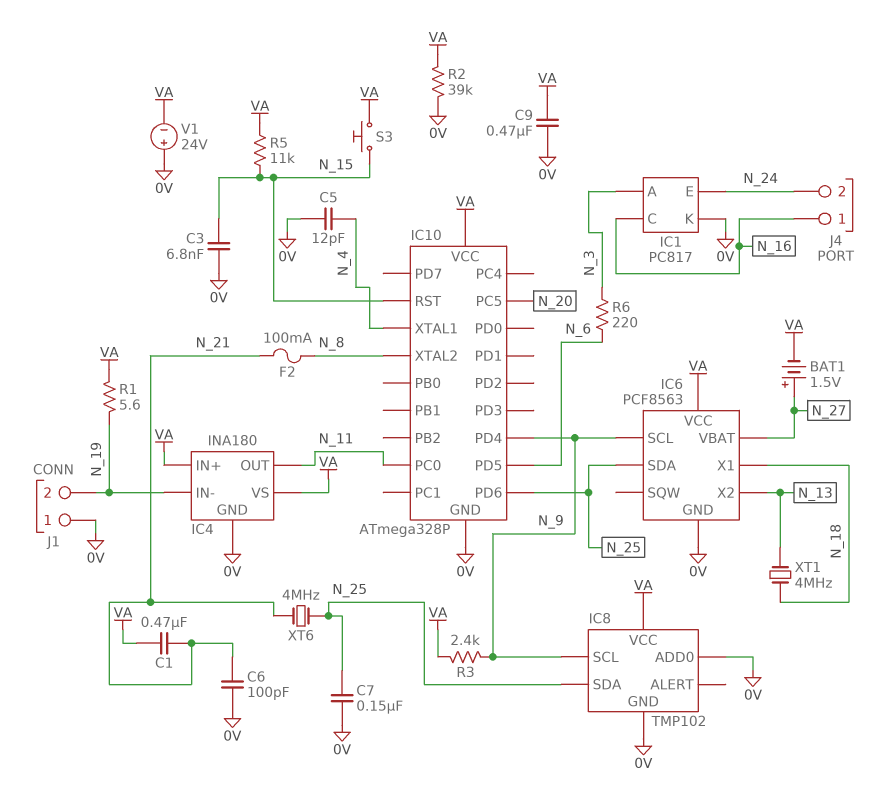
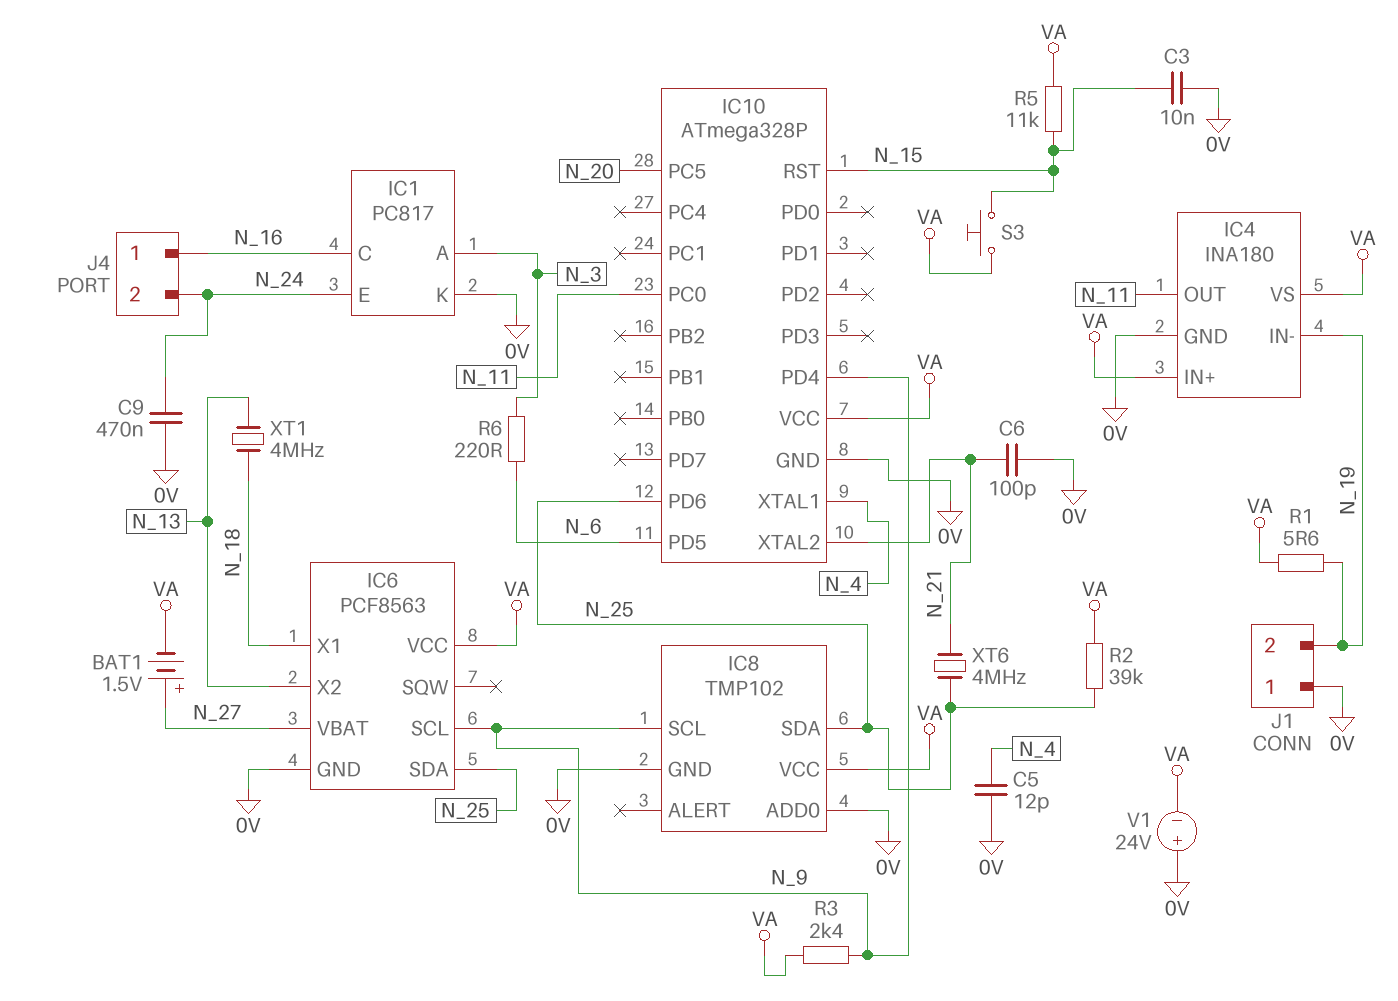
C1: 470nF (N_21, VA) -> none
C3: 6.8nF (0V, N_15) -> 10nF (0V, N_15)
C7: 150nF (0V, N_25) -> none
C9: 470nF (0V, VA) -> 470nF (0V, N_24)
F2: 100mA (N_8, N_21) -> none
IC10 pin XTAL2: N_8 -> N_21
R2: 39k (0V, VA) -> 39k (N_25, VA)

